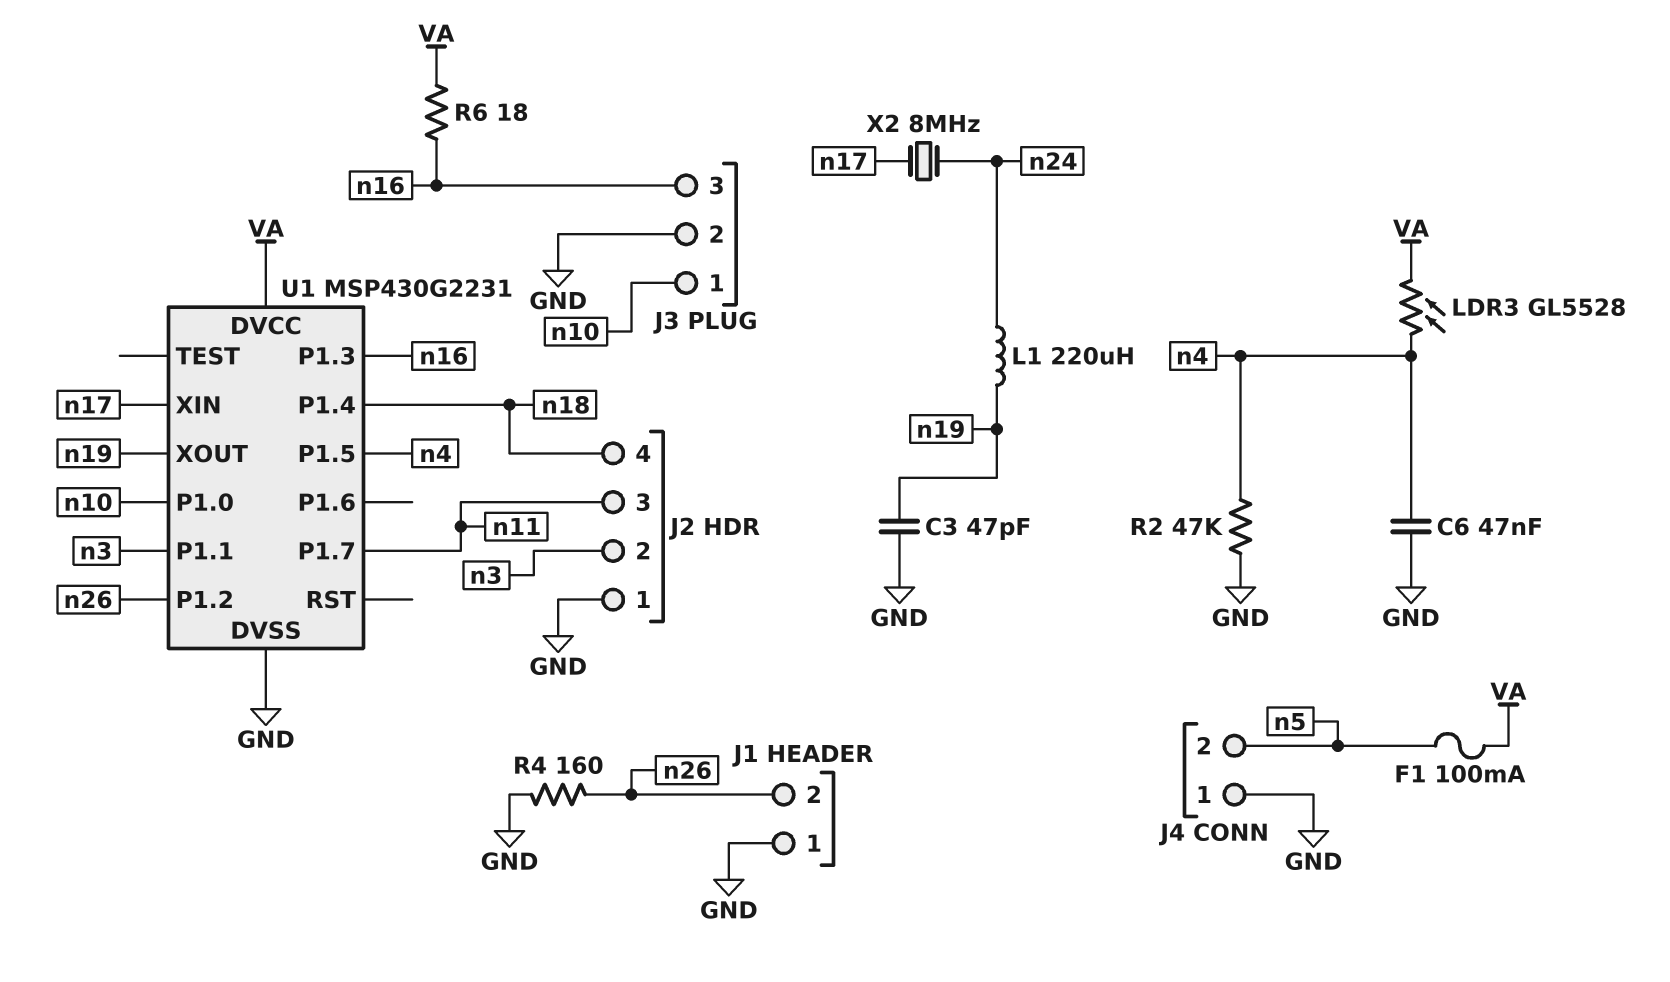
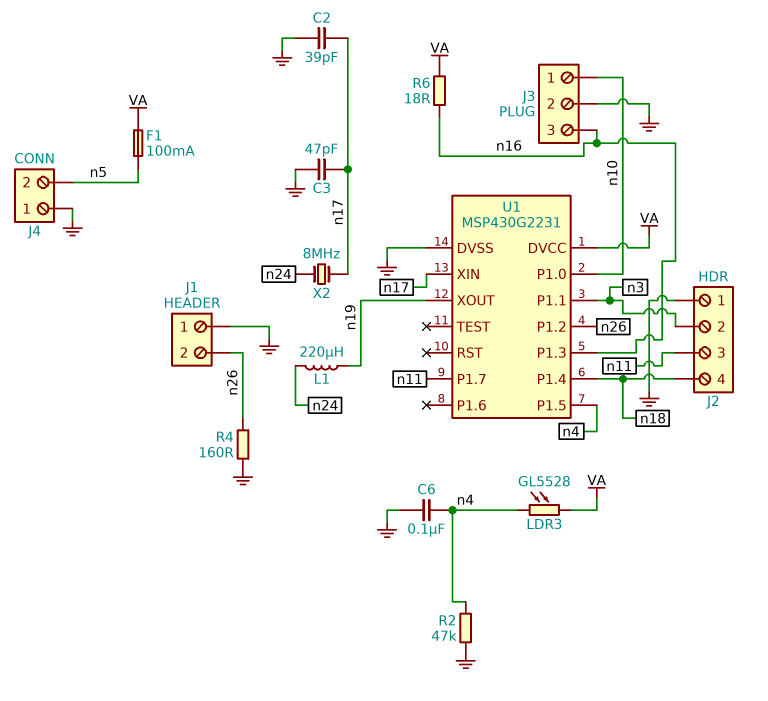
C2: none -> 39pF (GND, n17)
C3: 47pF (GND, n19) -> 47pF (GND, n17)
C6: 47nF (GND, n4) -> 100nF (GND, n4)

